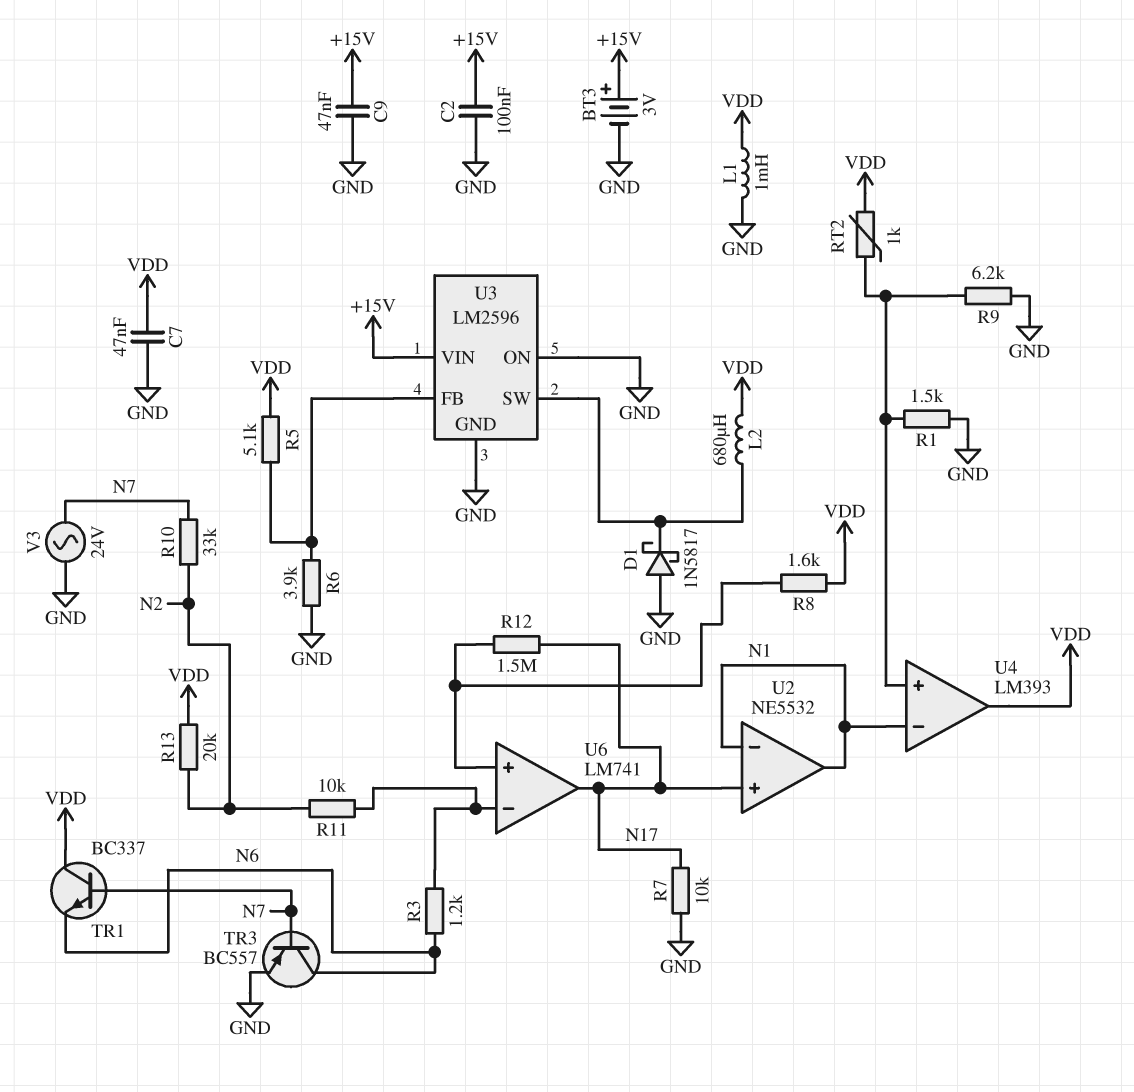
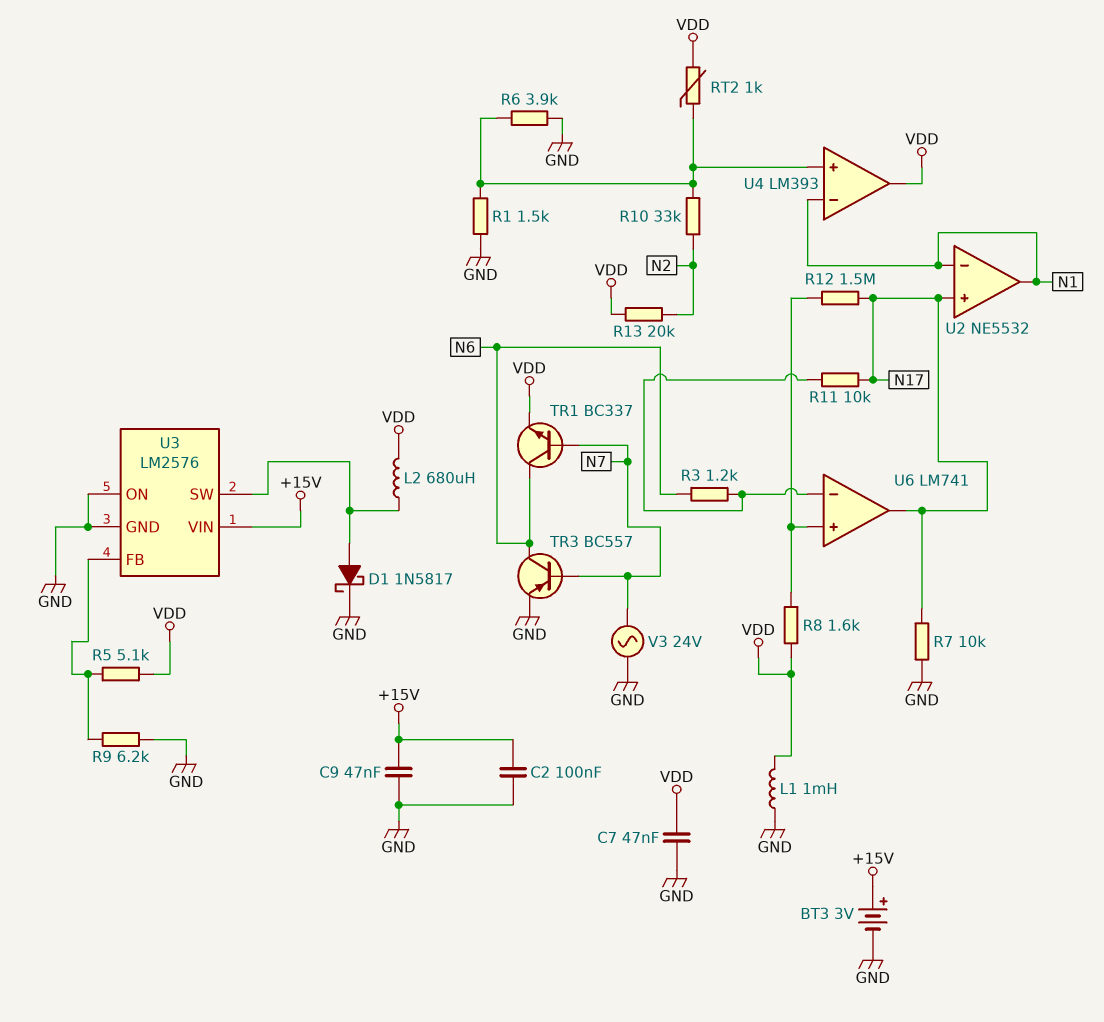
D1: schottky 1N5817 (A GND, K U3/SW) -> schottky 1N5817 (A U3/SW, K GND)
R6: 3.9k (GND, U3/FB) -> 3.9k (GND, U4/in+)
R9: 6.2k (GND, U4/in+) -> 6.2k (GND, U3/FB)
R10: 33k (N2, N7) -> 33k (N2, U4/in+)
R11: 10k (N2, U6/in-) -> 10k (N17, U6/in-)
TR1: NPN BC337 (B N7, C VDD, E N6) -> NPN BC337 (B N7, C N6, E VDD)
U3: LM2596 -> LM2576

